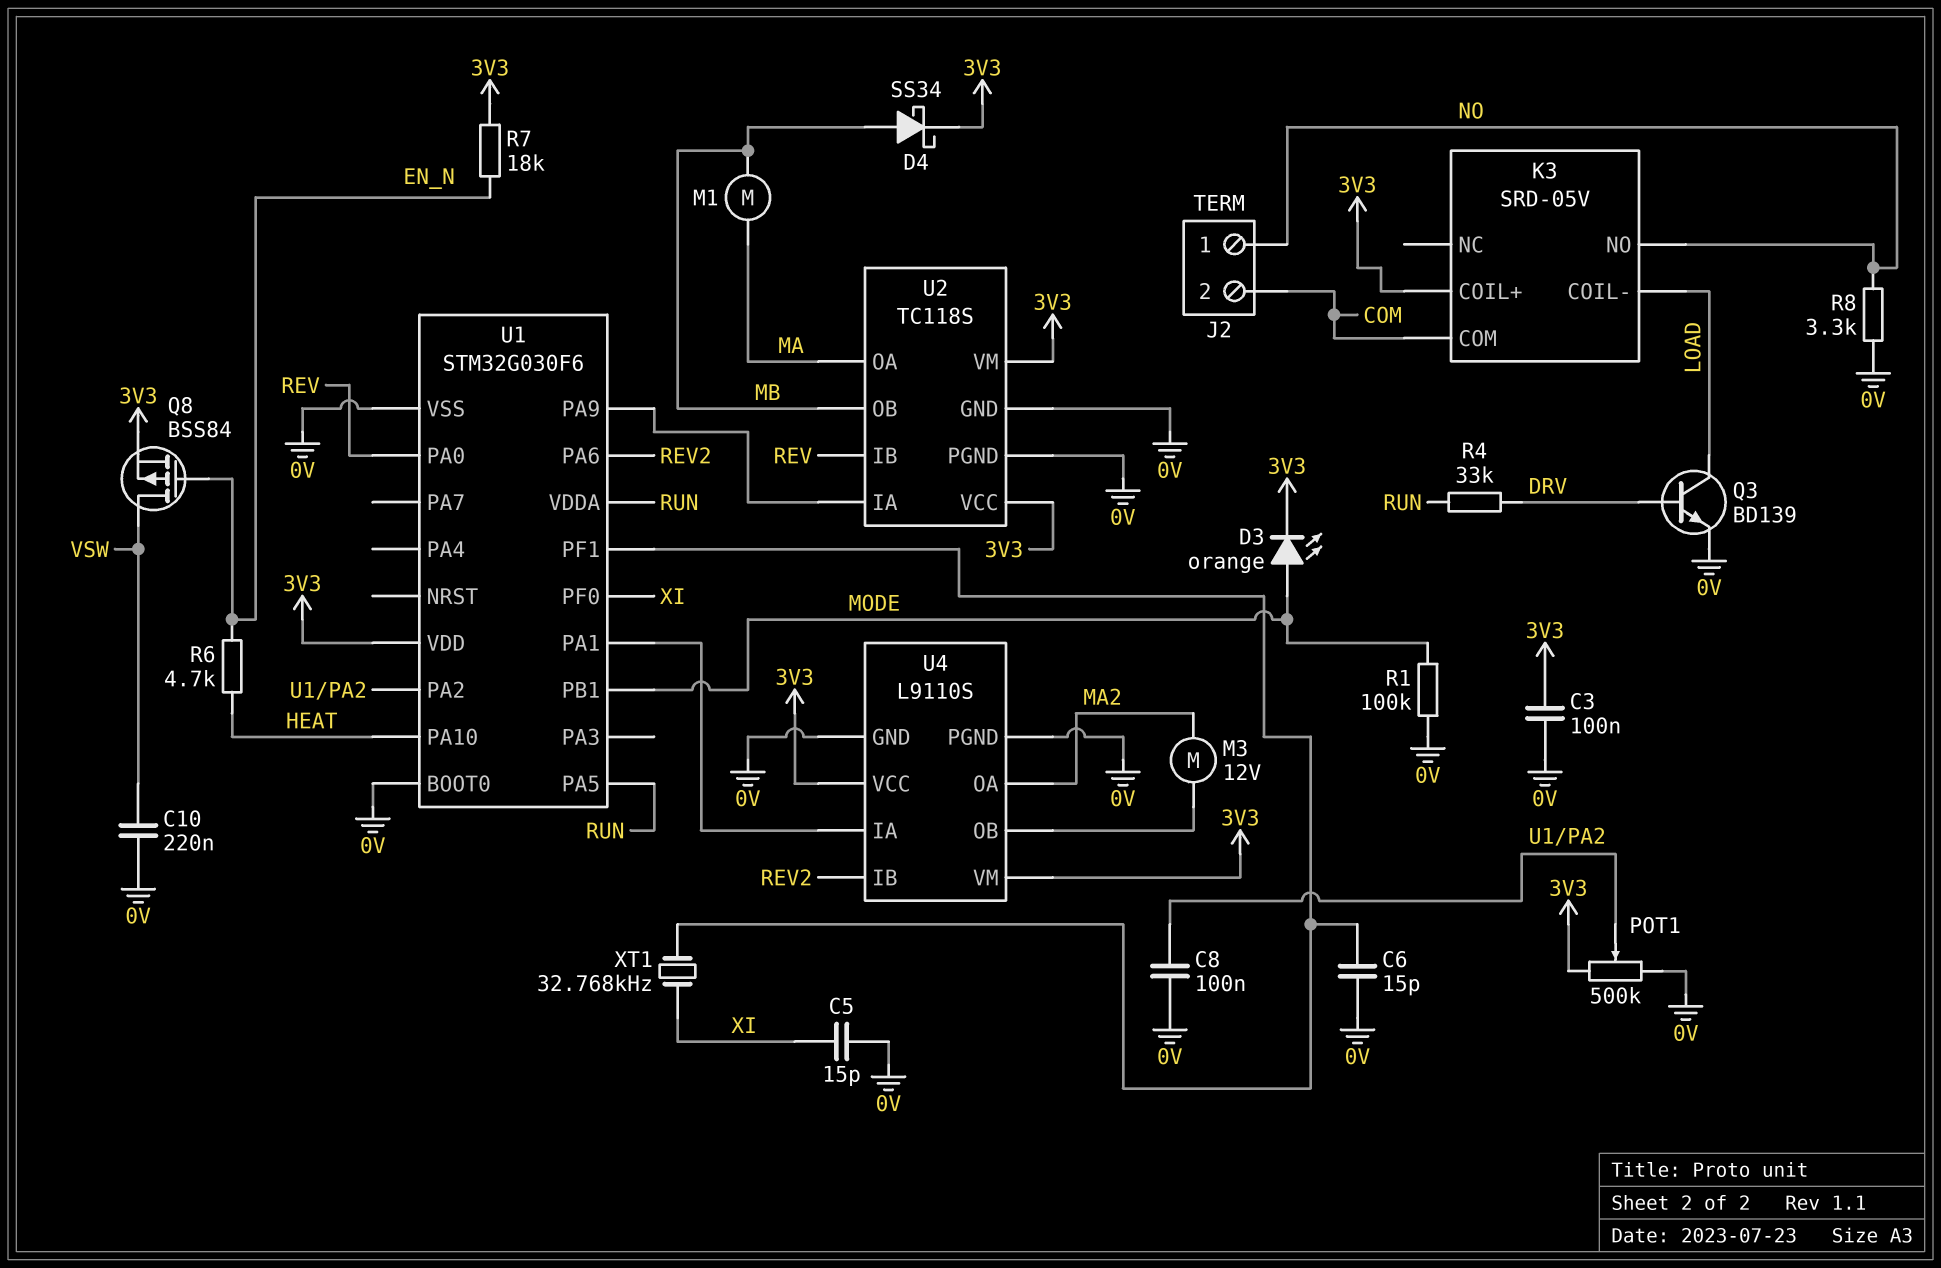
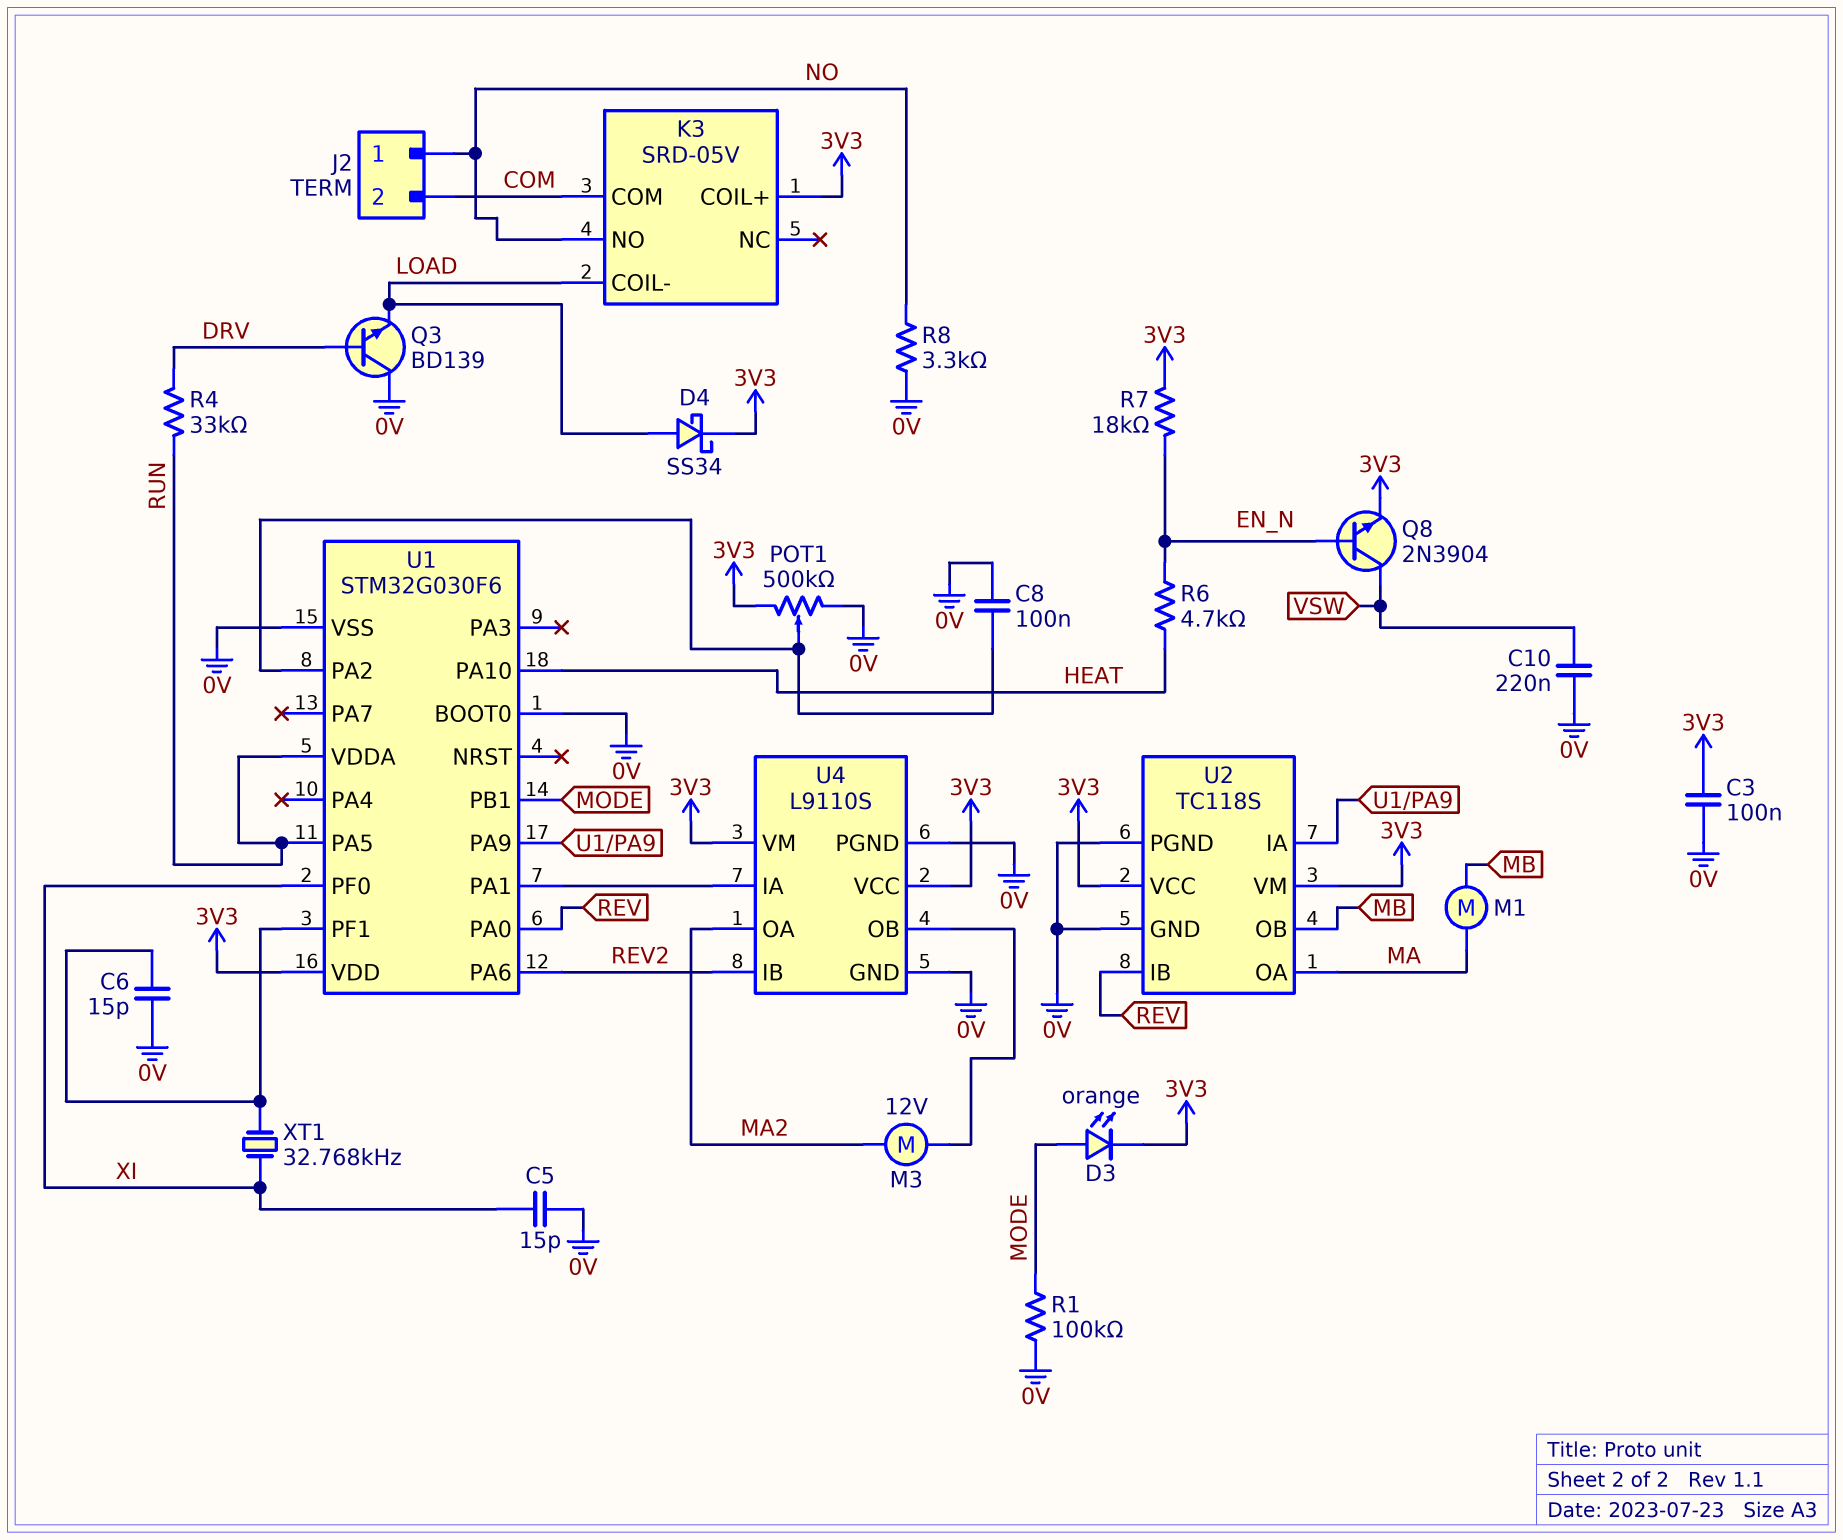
D4: schottky SS34 (A MB, K 3V3) -> schottky SS34 (A LOAD, K 3V3)
Q3: NPN BD139 (B DRV, C LOAD, E 0V) -> NPN BD139 (B DRV, C 0V, E LOAD)
Q8: PMOS BSS84 (G EN_N, D VSW, S 3V3) -> NPN 2N3904 (B EN_N, C VSW, E 3V3)

